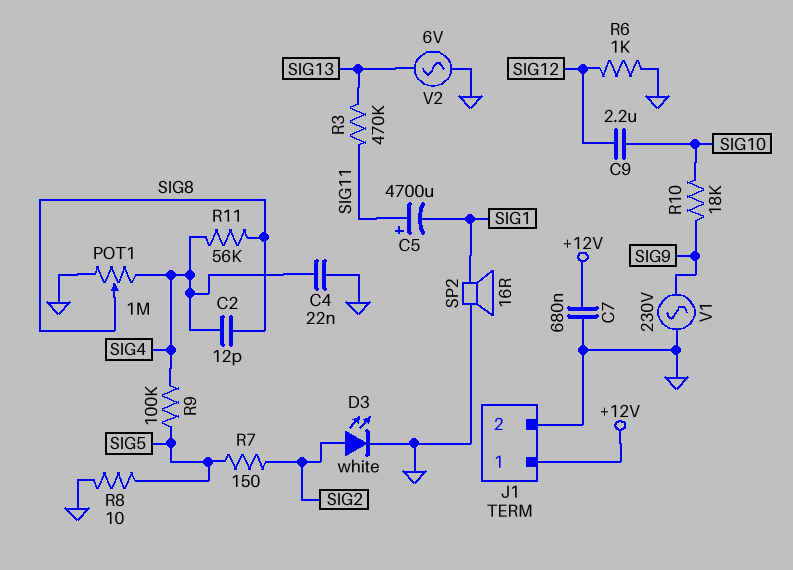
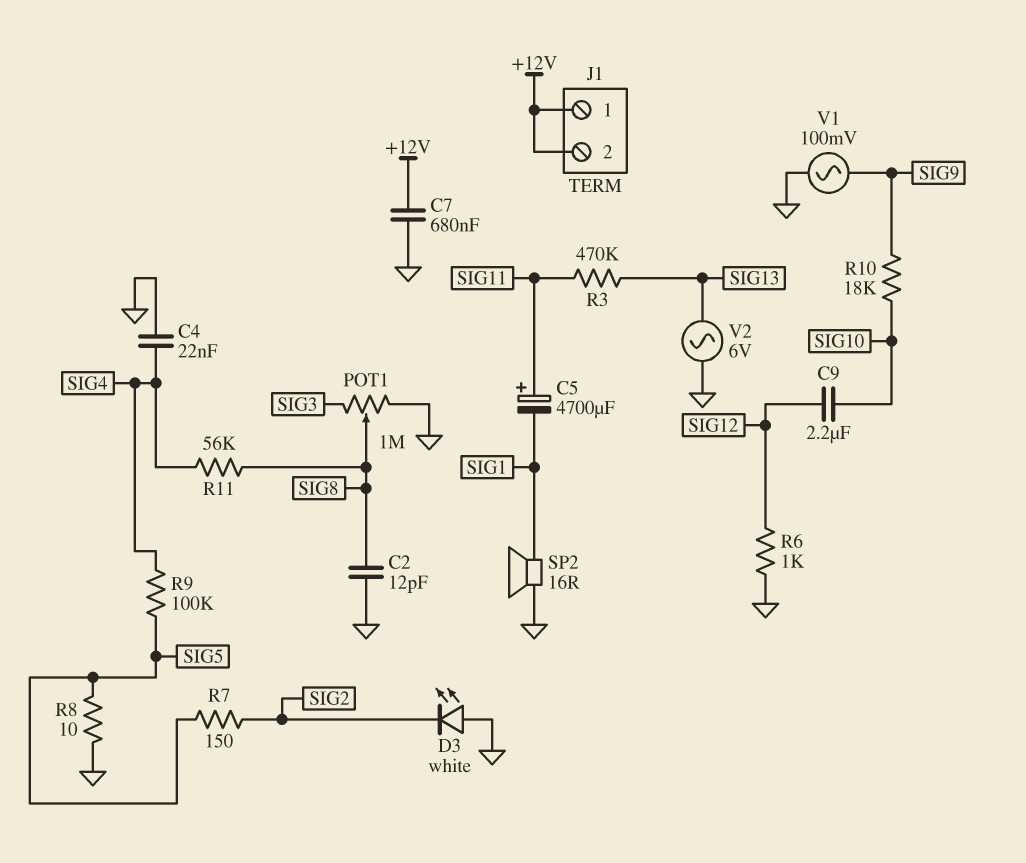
C2: 12pF (SIG4, SIG8) -> 12pF (GND, SIG8)
D3: LED white (A SIG2, K GND) -> LED white (A GND, K SIG2)
J1 pin 2: GND -> +12V
POT1: 1M (GND, SIG4, wiper SIG8) -> 1M (GND, SIG3, wiper SIG8)
V1: AC 230V (GND, SIG9) -> AC 100mV (GND, SIG9)

